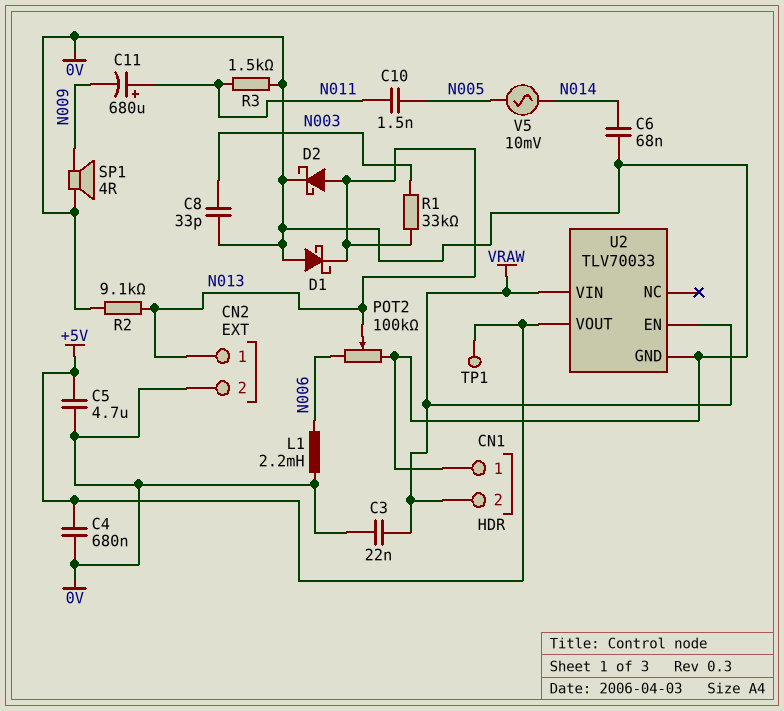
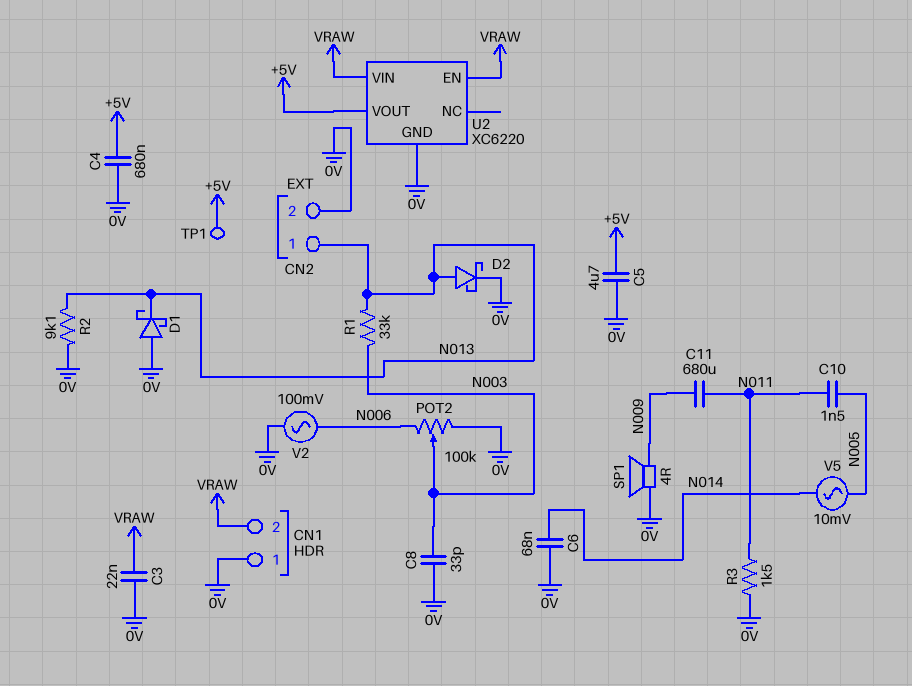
C11: 680uF (plus N011, minus N009) -> 680uF (N009, N011)
L1: 2.2mH (0V, N006) -> none
POT2: 100k (0V, N006, wiper N013) -> 100k (0V, N006, wiper N003)
U2: TLV70033 -> XC6220
V2: none -> AC 100mV (0V, N006)

